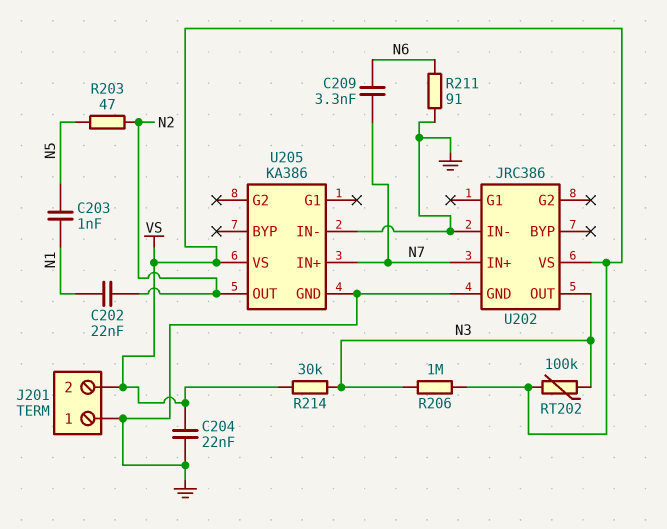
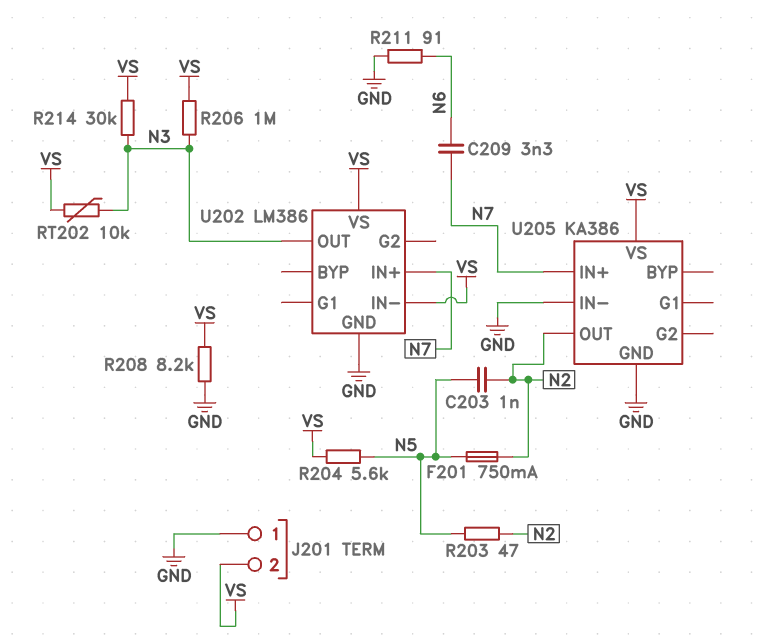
C202: 22nF (N1, N2) -> none
C203: 1nF (N1, N5) -> 1nF (N2, N5)
C204: 22nF (GND, VS) -> none
F201: none -> 750mA (N2, N5)
R204: none -> 5.6k (N5, VS)
R208: none -> 8.2k (GND, VS)
RT202: 100k (N3, VS) -> 10k (N3, VS)
U202: JRC386 -> LM386
U202 pin IN-: GND -> VS

